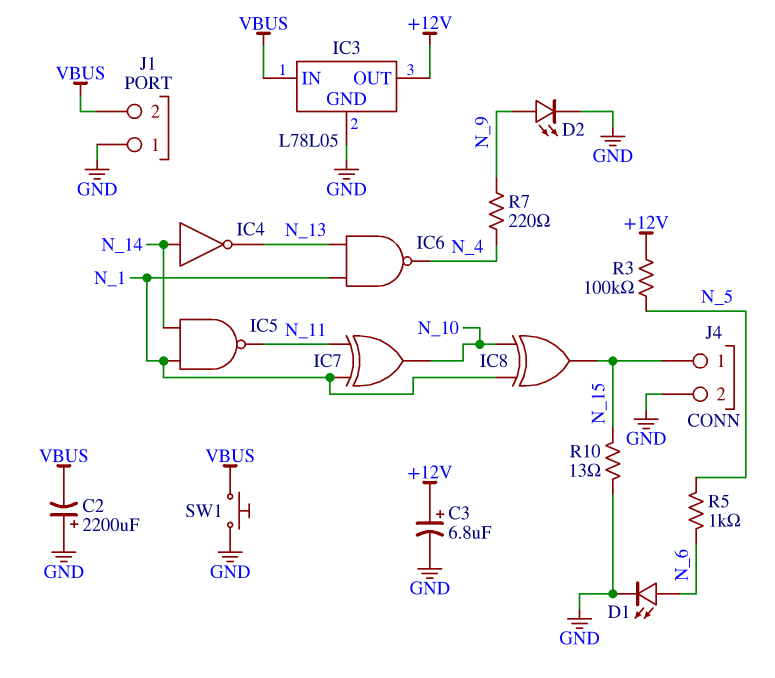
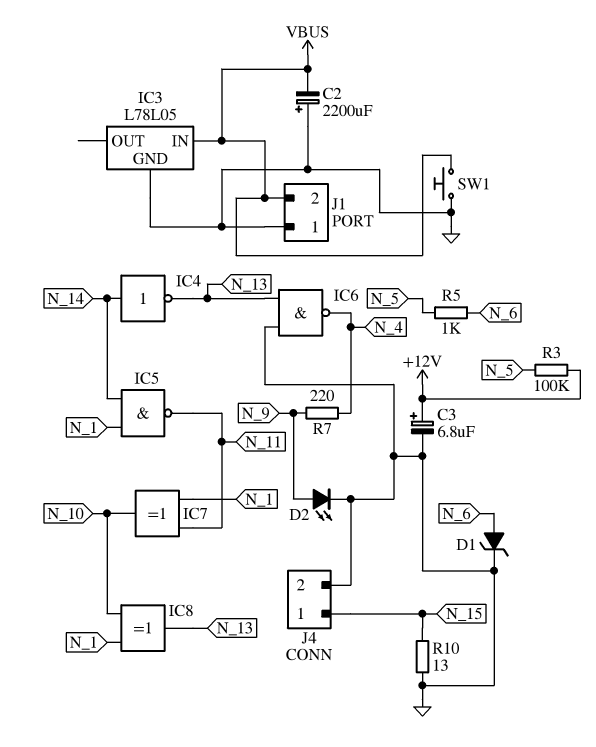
D1: LED (A N_6, K GND) -> zener (A N_6, K GND)
IC3 pin OUT: +12V -> none
IC6: NAND (in N_1, in N_13, out N_4) -> NAND (in GND, in N_13, out N_4)
IC8: XOR (in N_1, in N_10, out N_15) -> XOR (in N_1, in N_10, out N_13)

